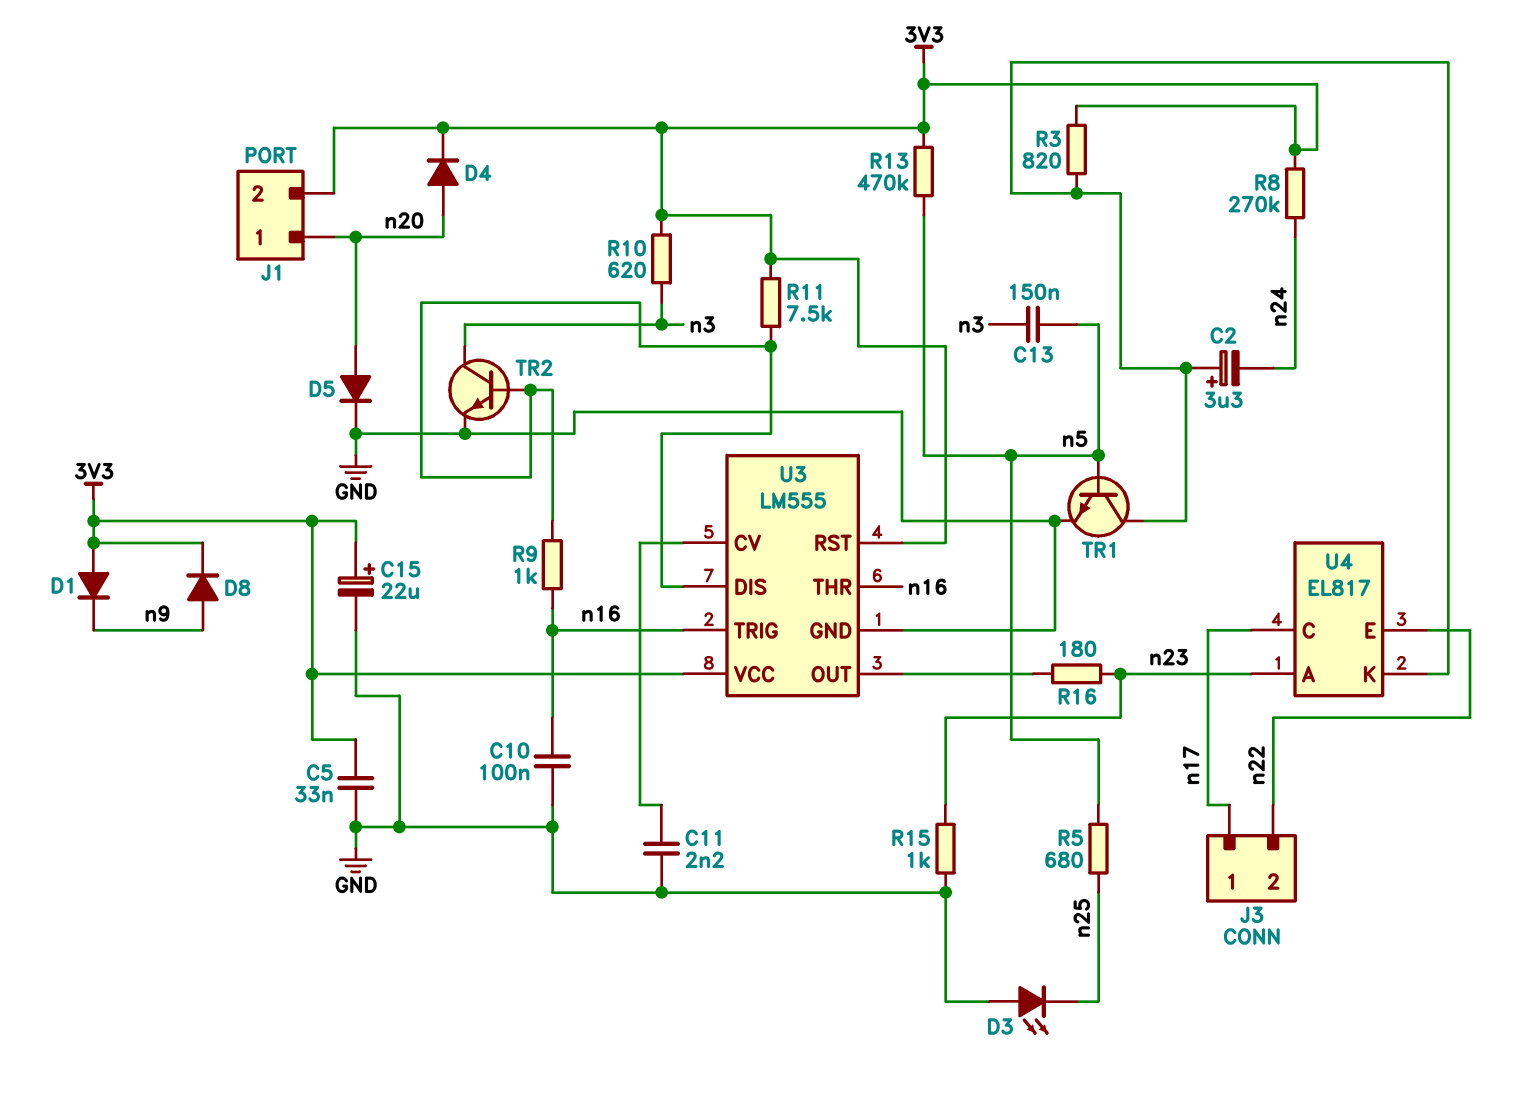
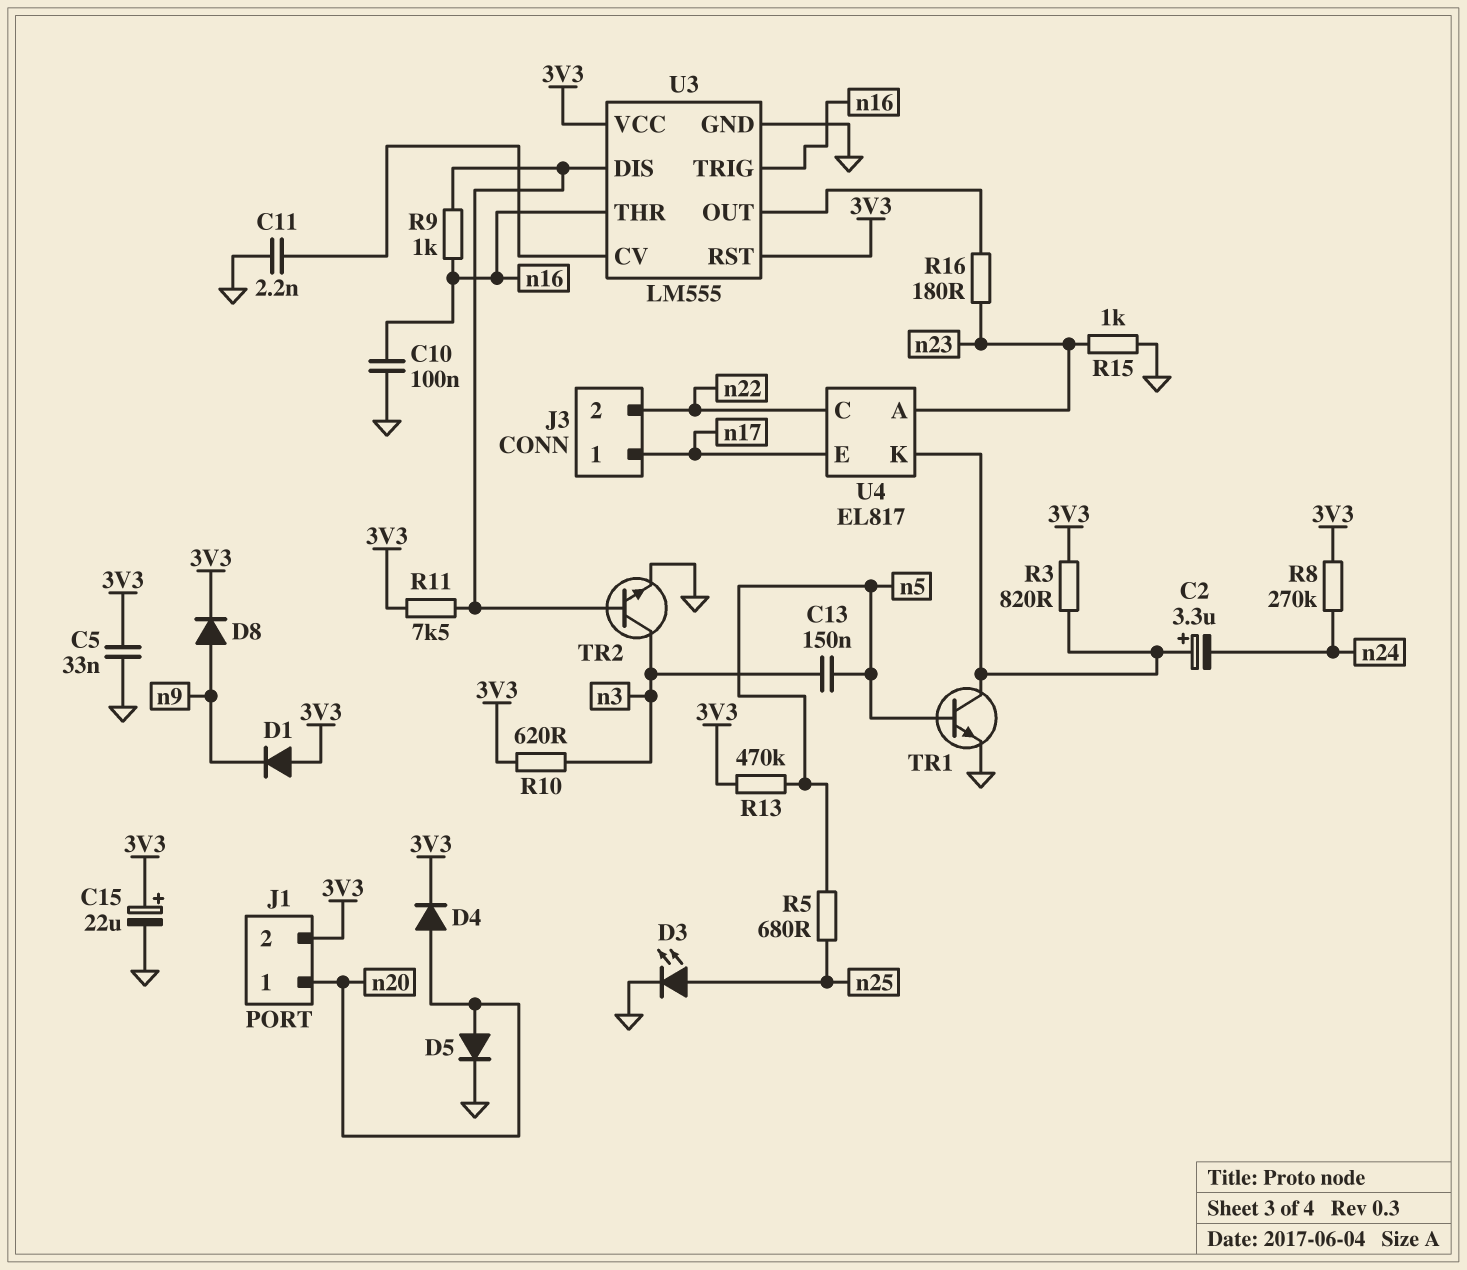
D3: LED (A GND, K n25) -> LED (A n25, K GND)
U4 pin C: n17 -> n22
U4 pin E: n22 -> n17

